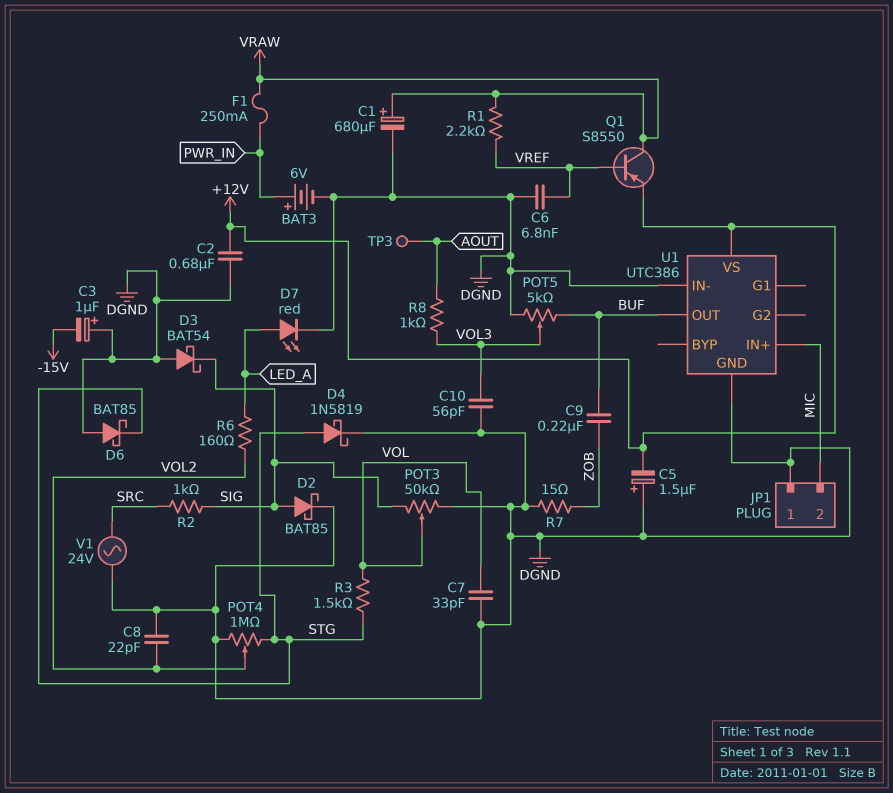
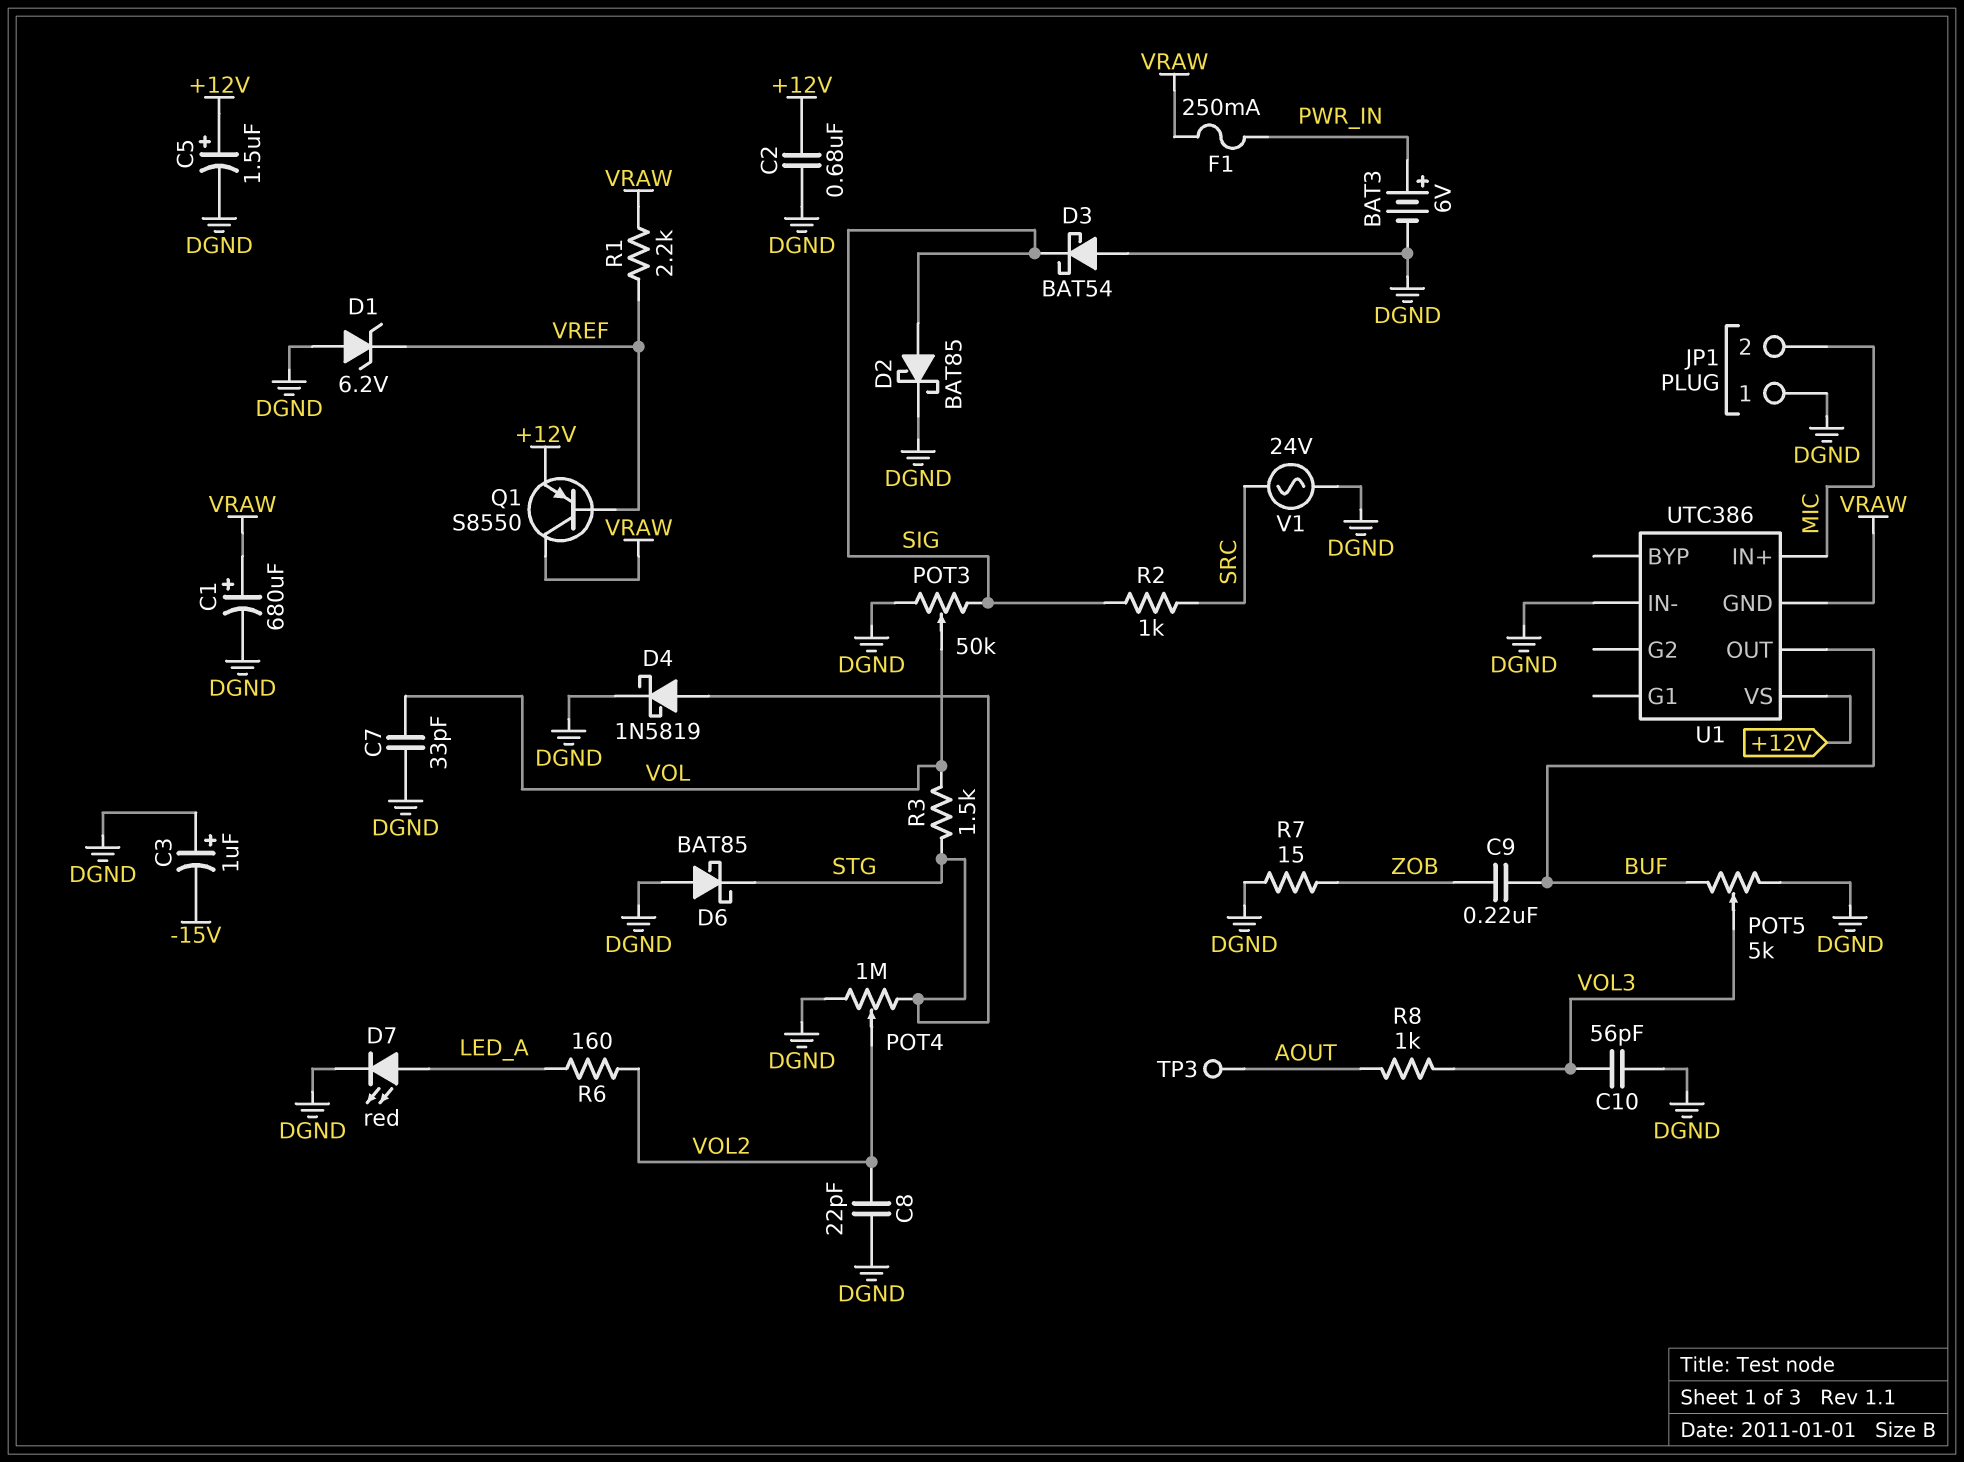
C5: 1.5uF (plus DGND, minus +12V) -> 1.5uF (plus +12V, minus DGND)
C6: 6.8nF (DGND, VREF) -> none
D1: none -> zener 6.2V (A DGND, K VREF)
U1 pin GND: DGND -> VRAW

